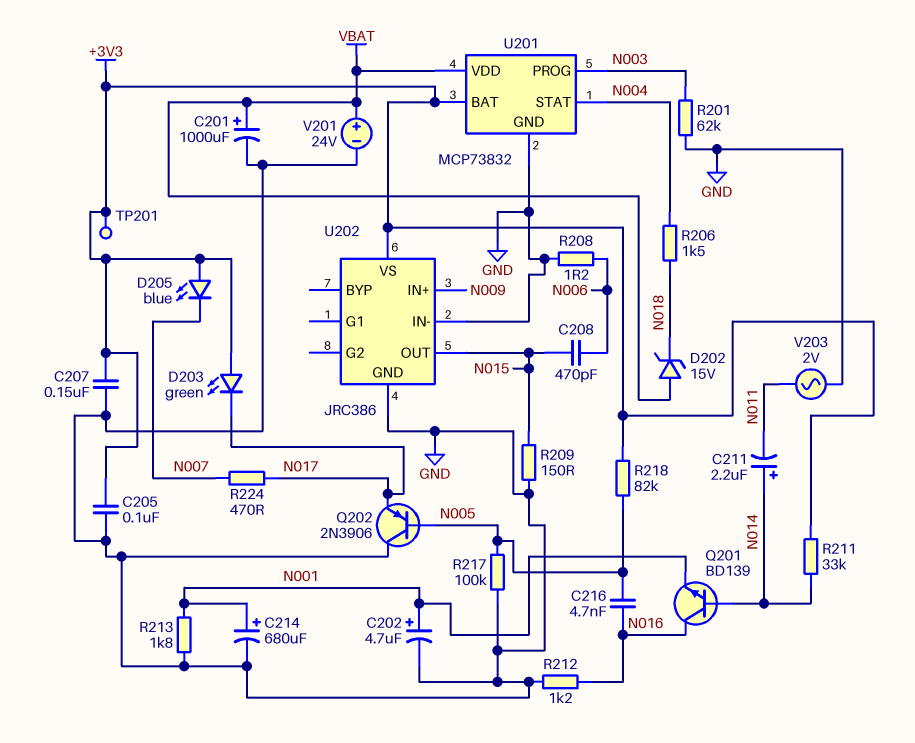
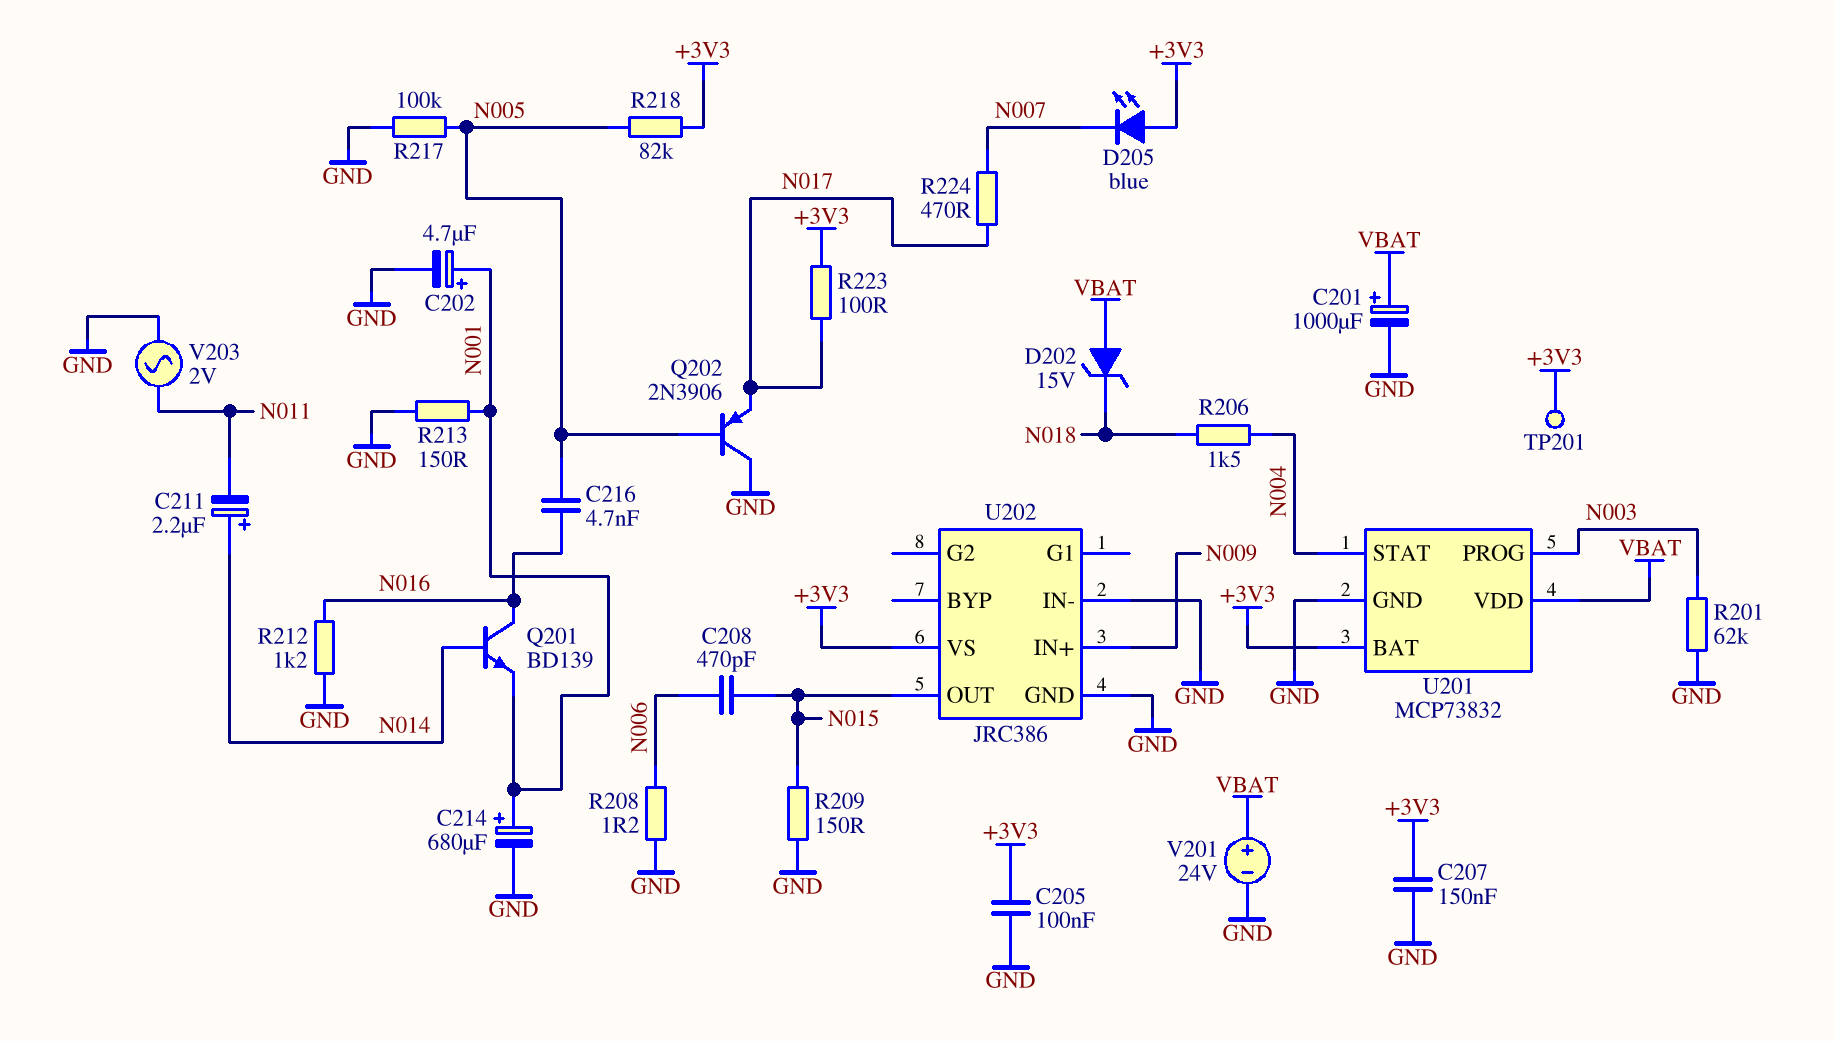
D203: LED green (A +3V3, K N017) -> none
R211: 33k (+3V3, N014) -> none
R213: 1.8k (GND, N001) -> 150 (GND, N001)
R223: none -> 100 (+3V3, N017)

